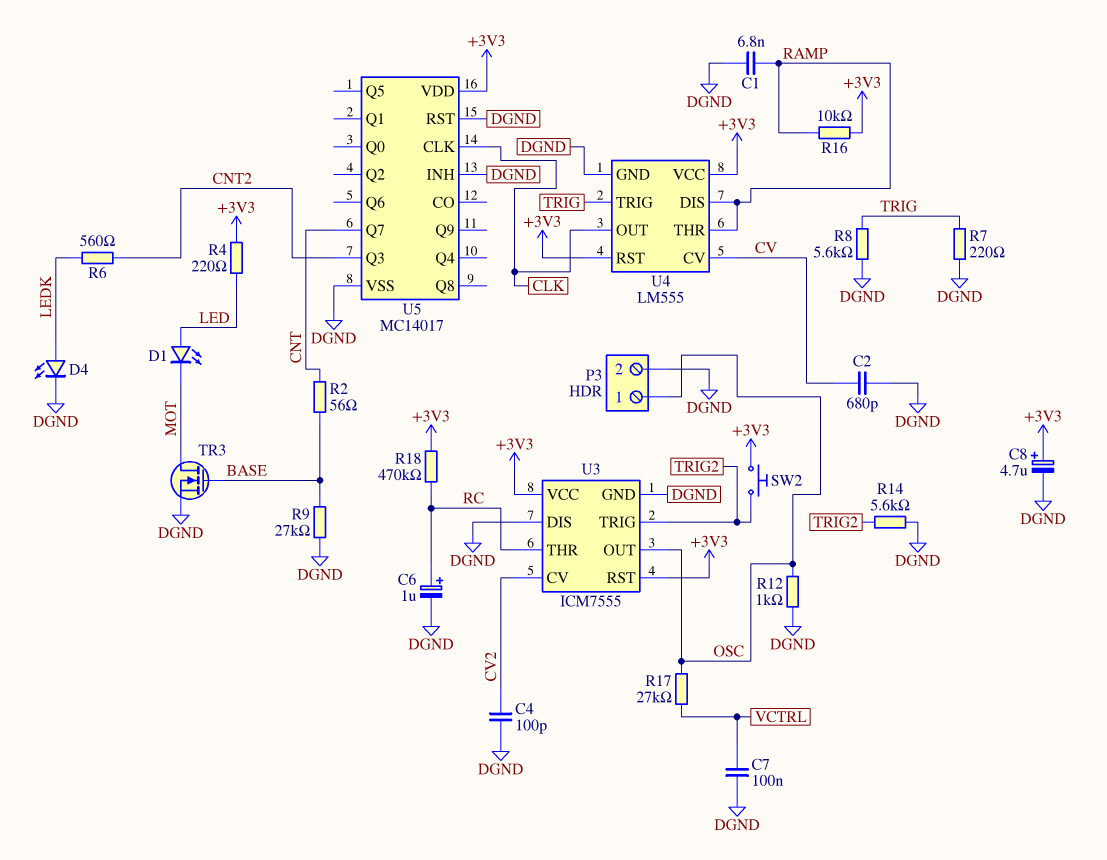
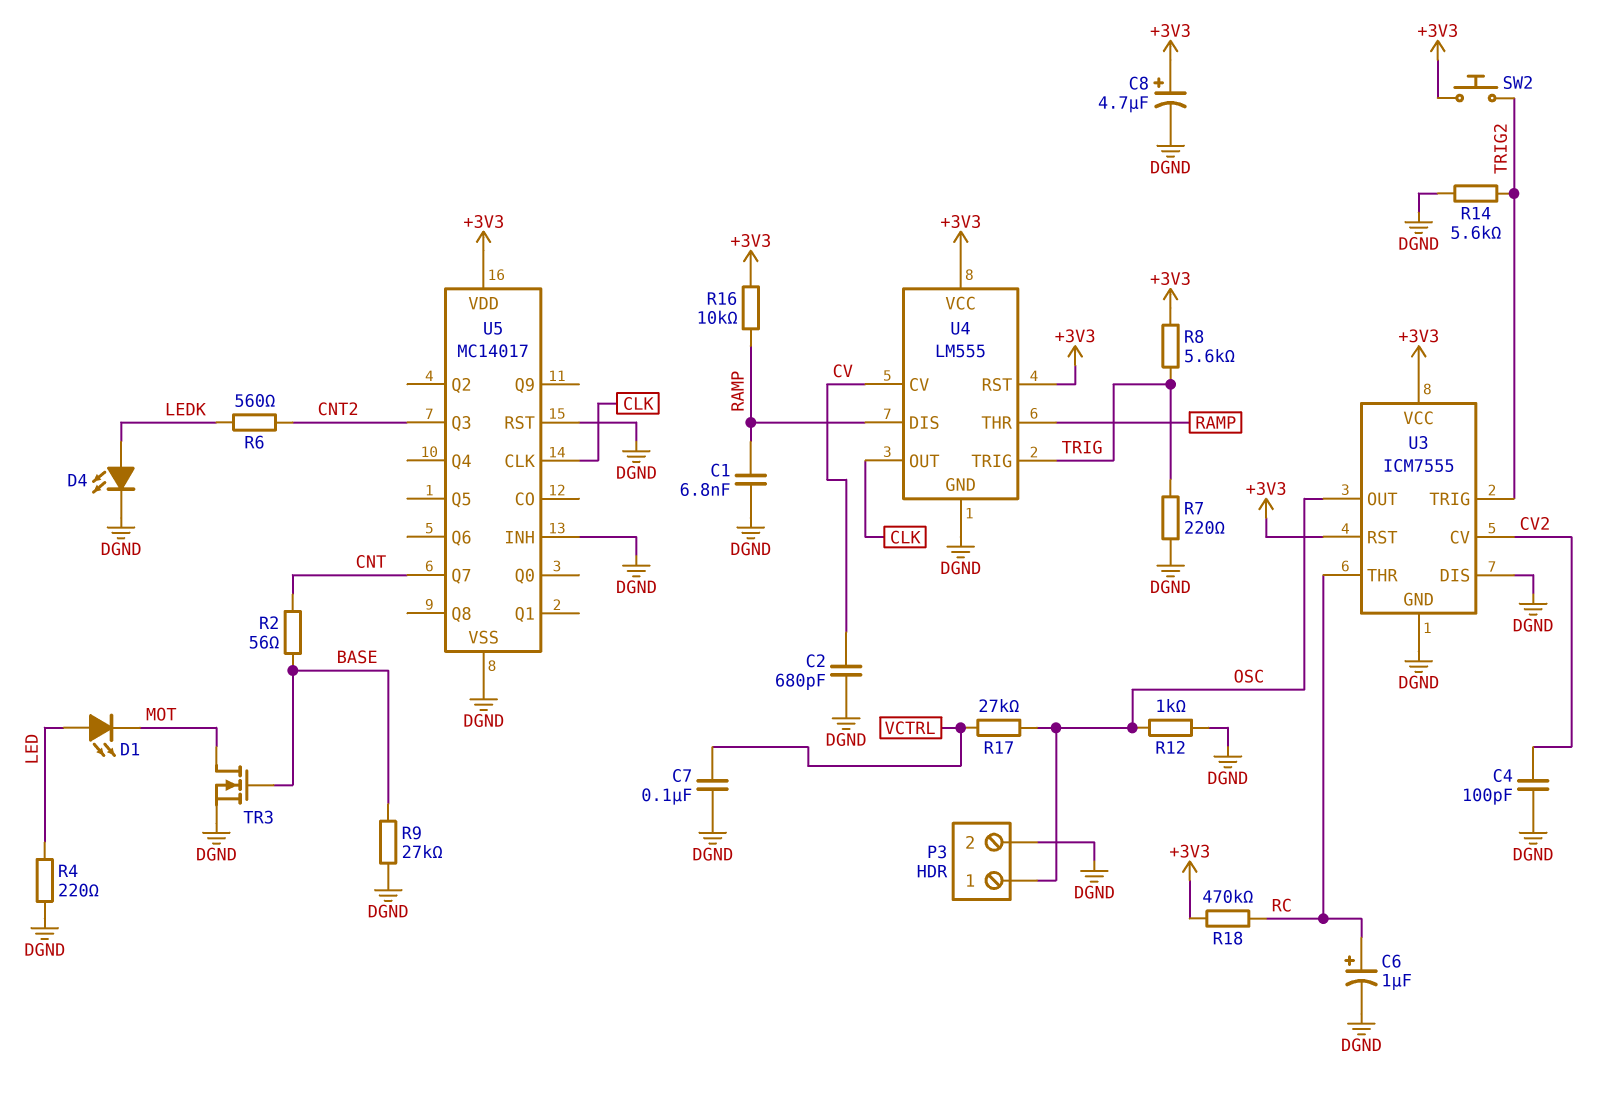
R4: 220 (+3V3, LED) -> 220 (DGND, LED)
R8: 5.6k (DGND, TRIG) -> 5.6k (+3V3, TRIG)

